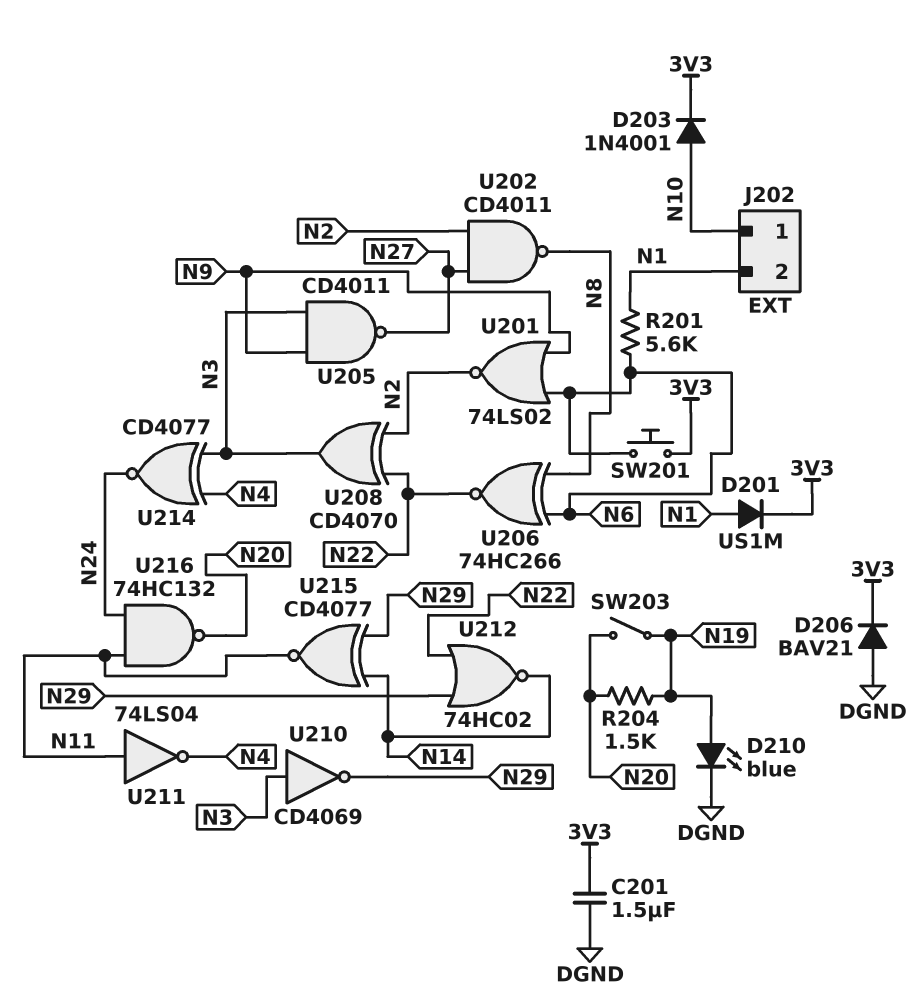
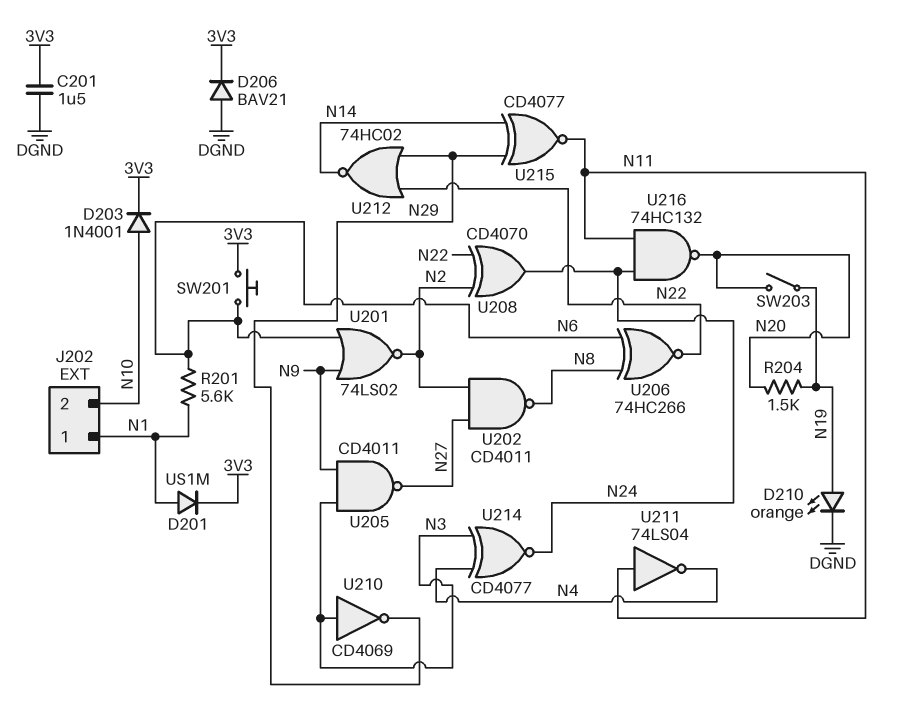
D210: LED blue (A N19, K DGND) -> LED orange (A N19, K DGND)
J202 pin 1: N10 -> N1
J202 pin 2: N1 -> N10
U208: XOR CD4070 (in N2, in N22, out N3) -> XOR CD4070 (in N2, in N22, out N24)

